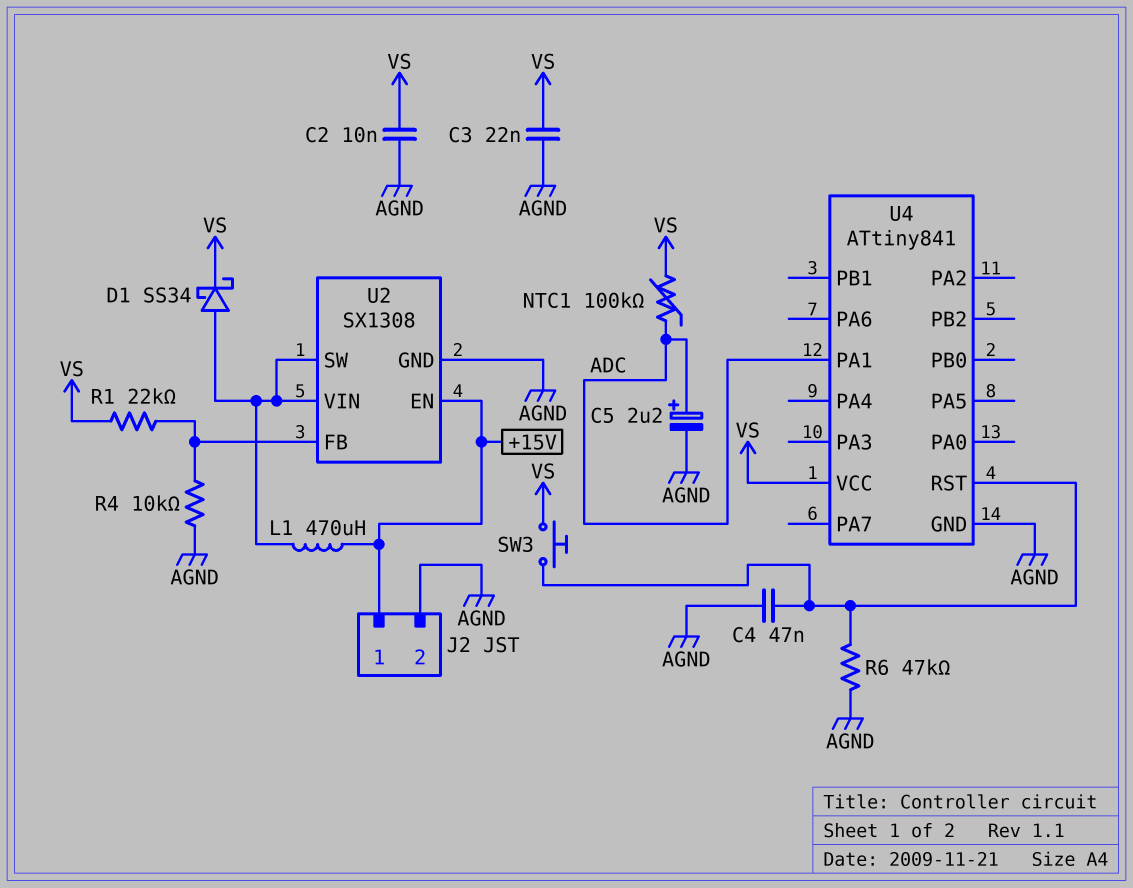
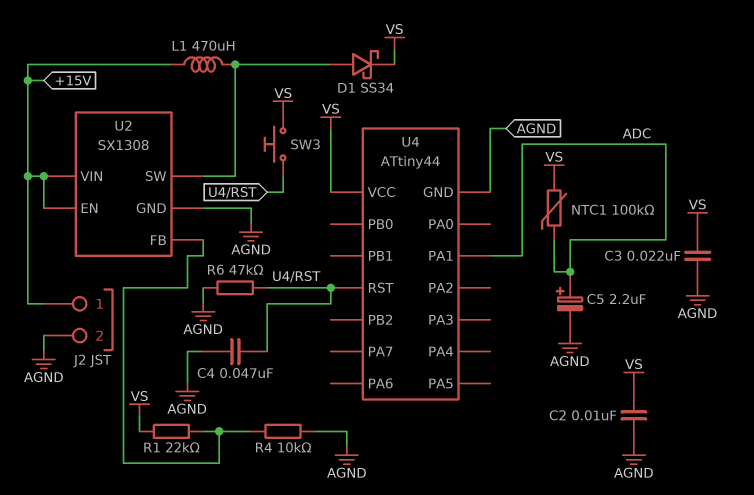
U2 pin VIN: U2/SW -> +15V
U4: ATtiny841 -> ATtiny44

